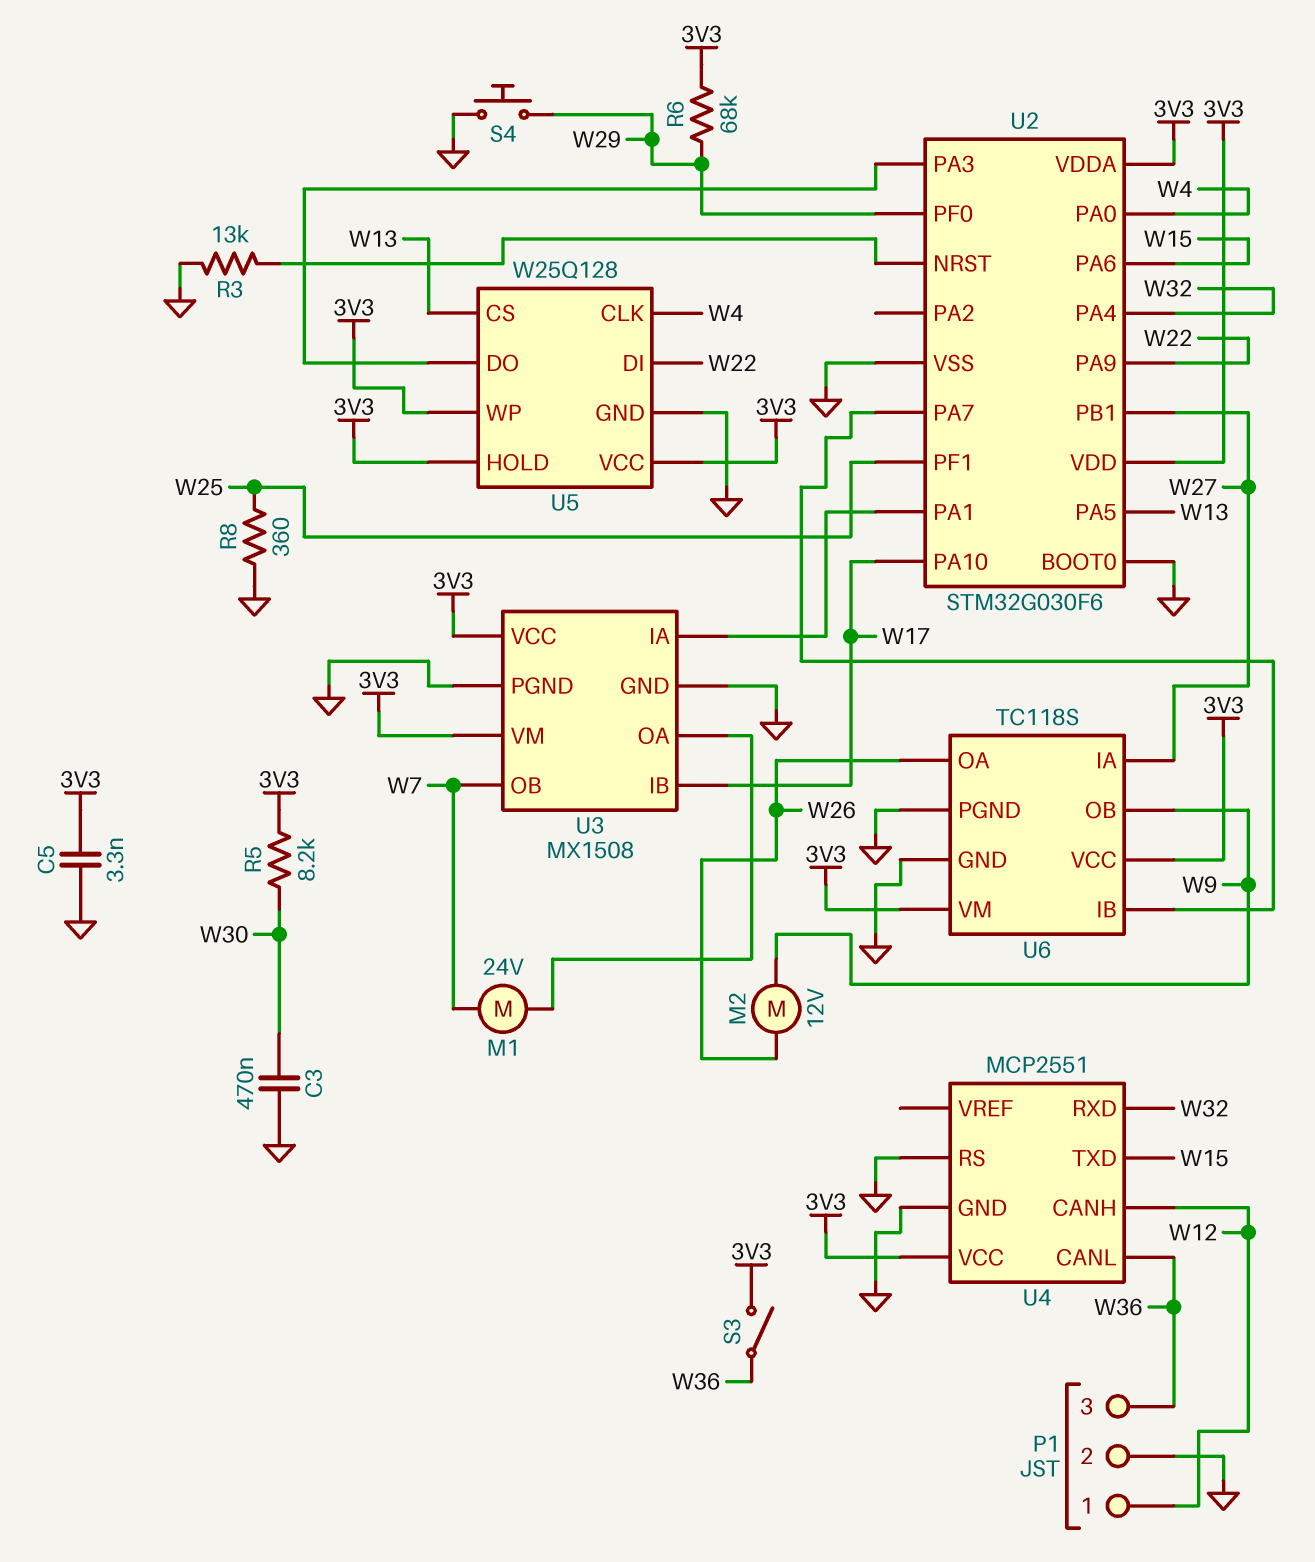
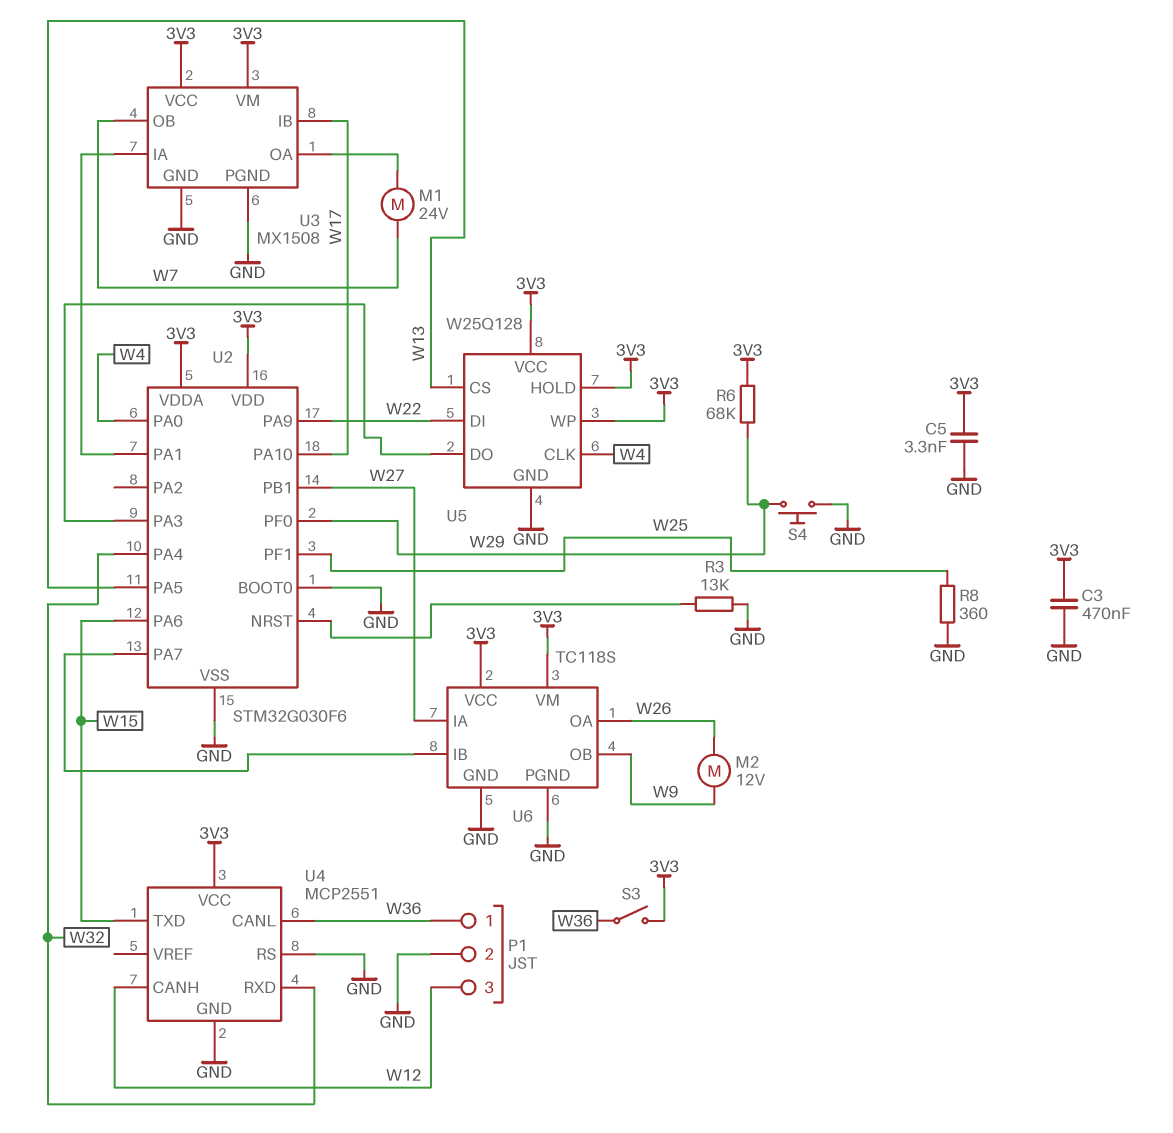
C3: 470nF (GND, W30) -> 470nF (3V3, GND)
P1 pin 1: W12 -> W36
P1 pin 3: W36 -> W12
R5: 8.2k (3V3, W30) -> none

